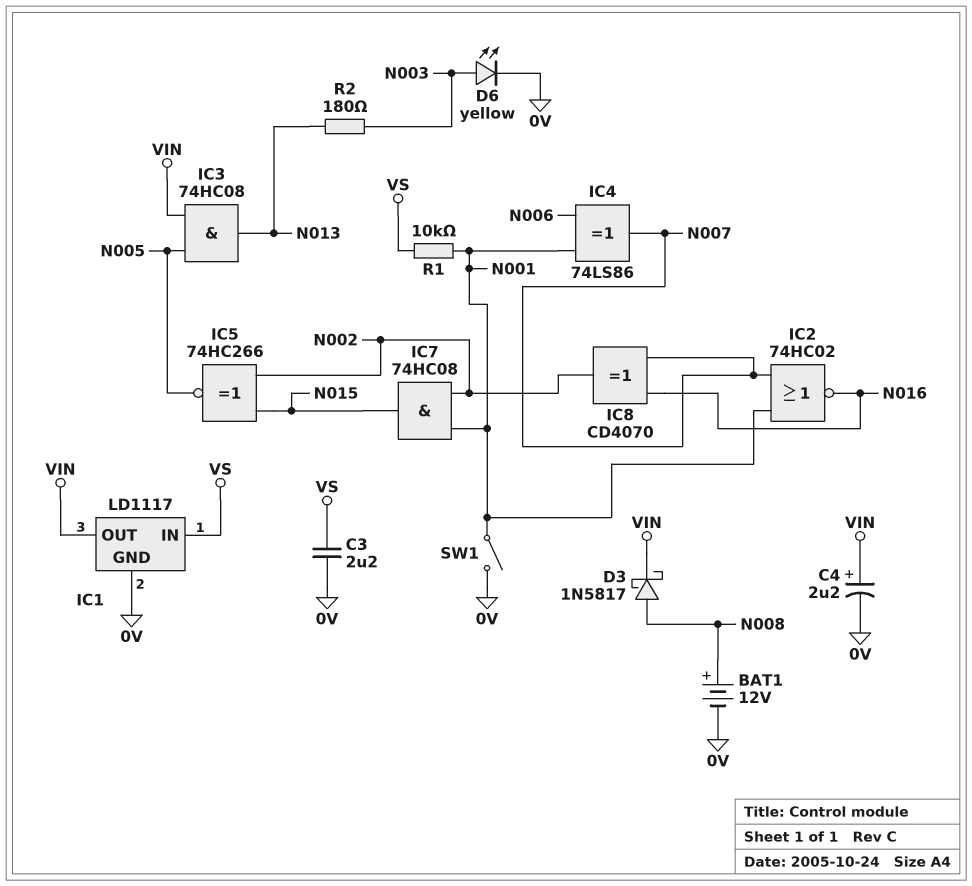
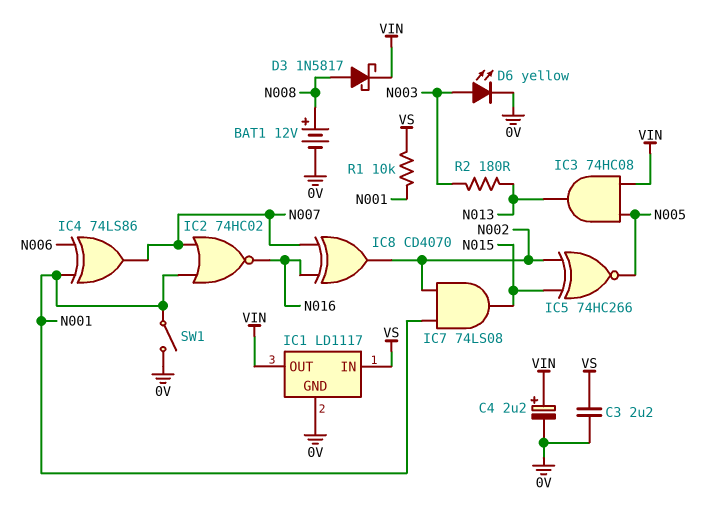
IC7: AND 74HC08 (in N001, in N002, out N015) -> AND 74LS08 (in N001, in N002, out N015)

